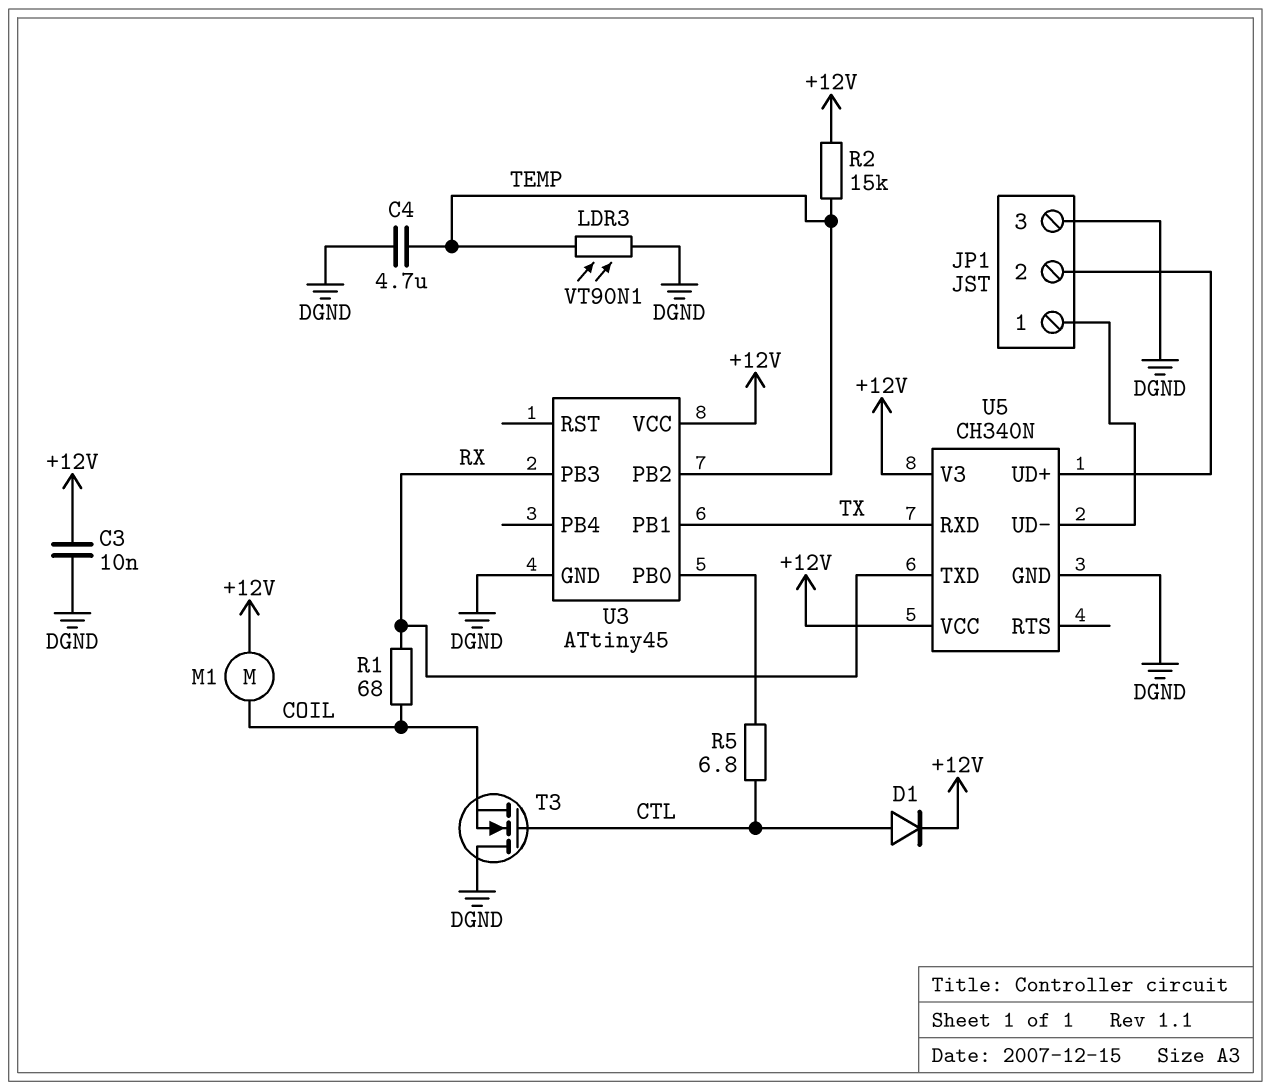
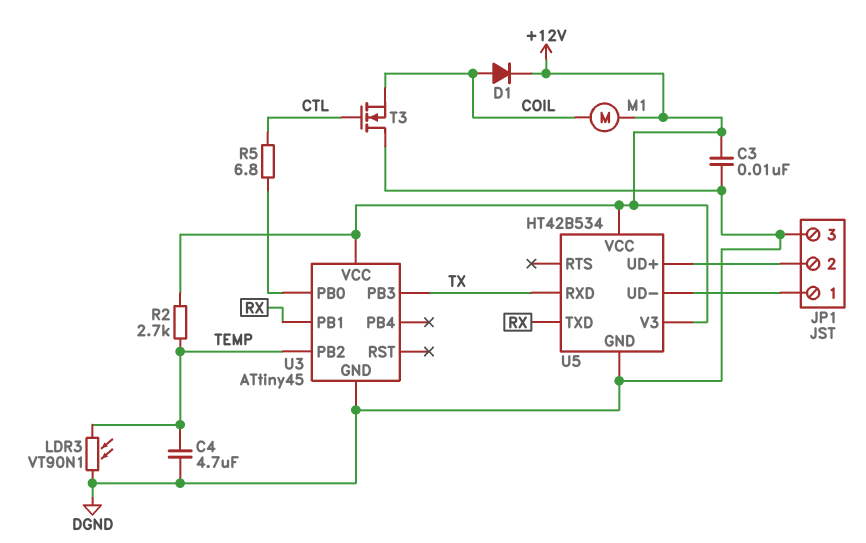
D1: diode (A CTL, K +12V) -> diode (A COIL, K +12V)
R1: 68 (COIL, RX) -> none
R2: 15k (+12V, TEMP) -> 2.7k (+12V, TEMP)
U3 pin PB1: TX -> RX
U3 pin PB3: RX -> TX
U5: CH340N -> HT42B534

